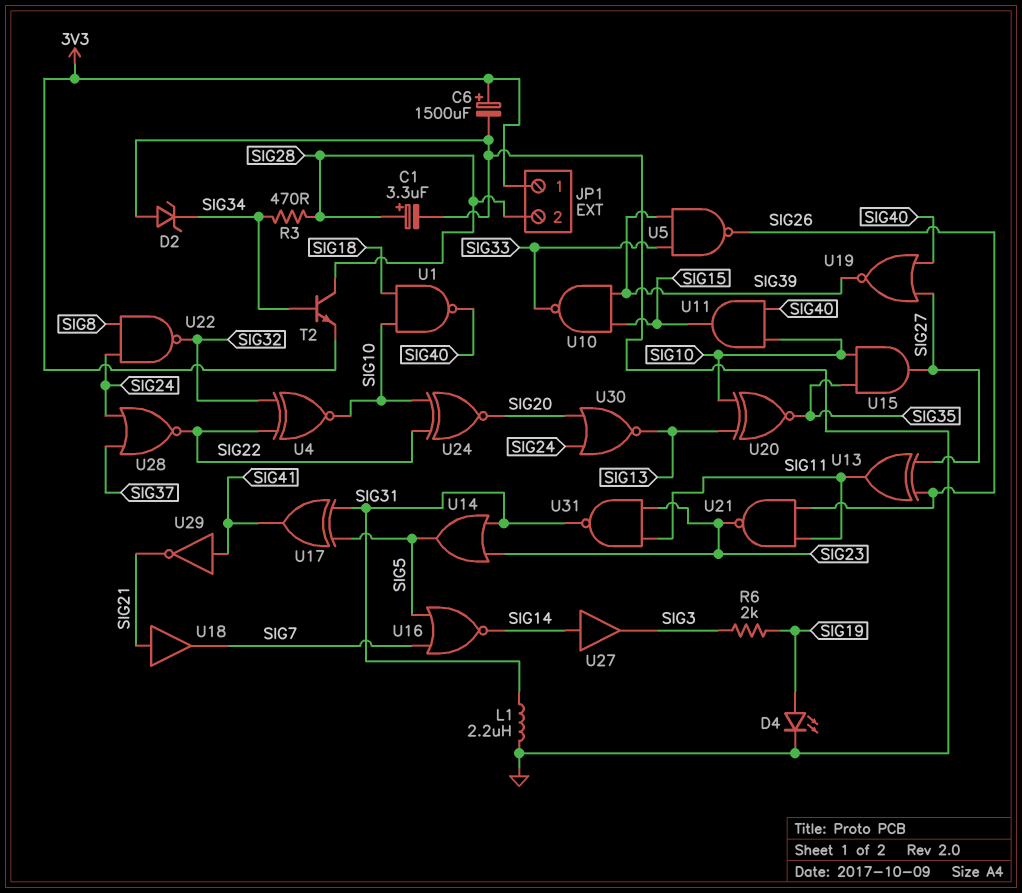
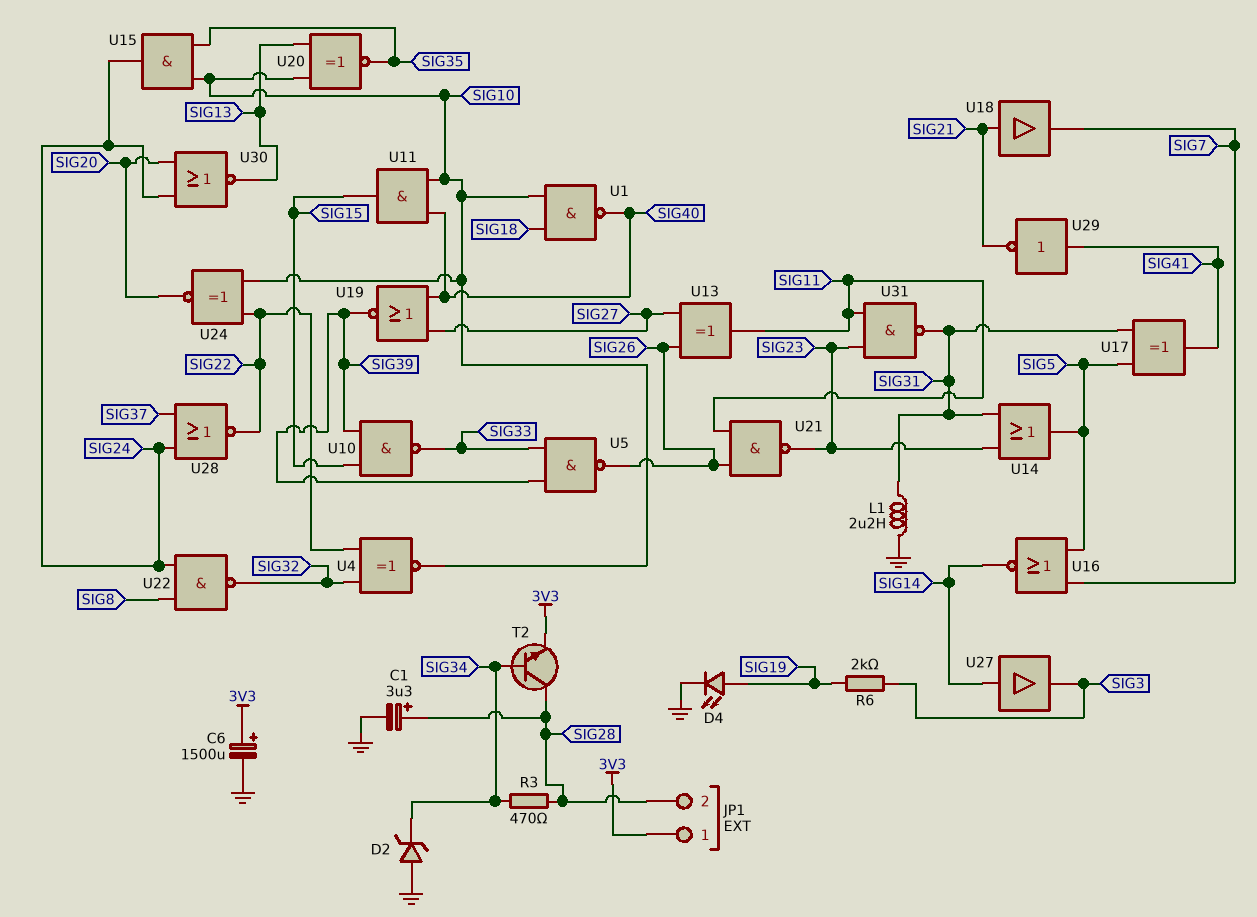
U15: AND (in SIG10, in SIG35, out SIG27) -> AND (in SIG10, in SIG35, out SIG24)

